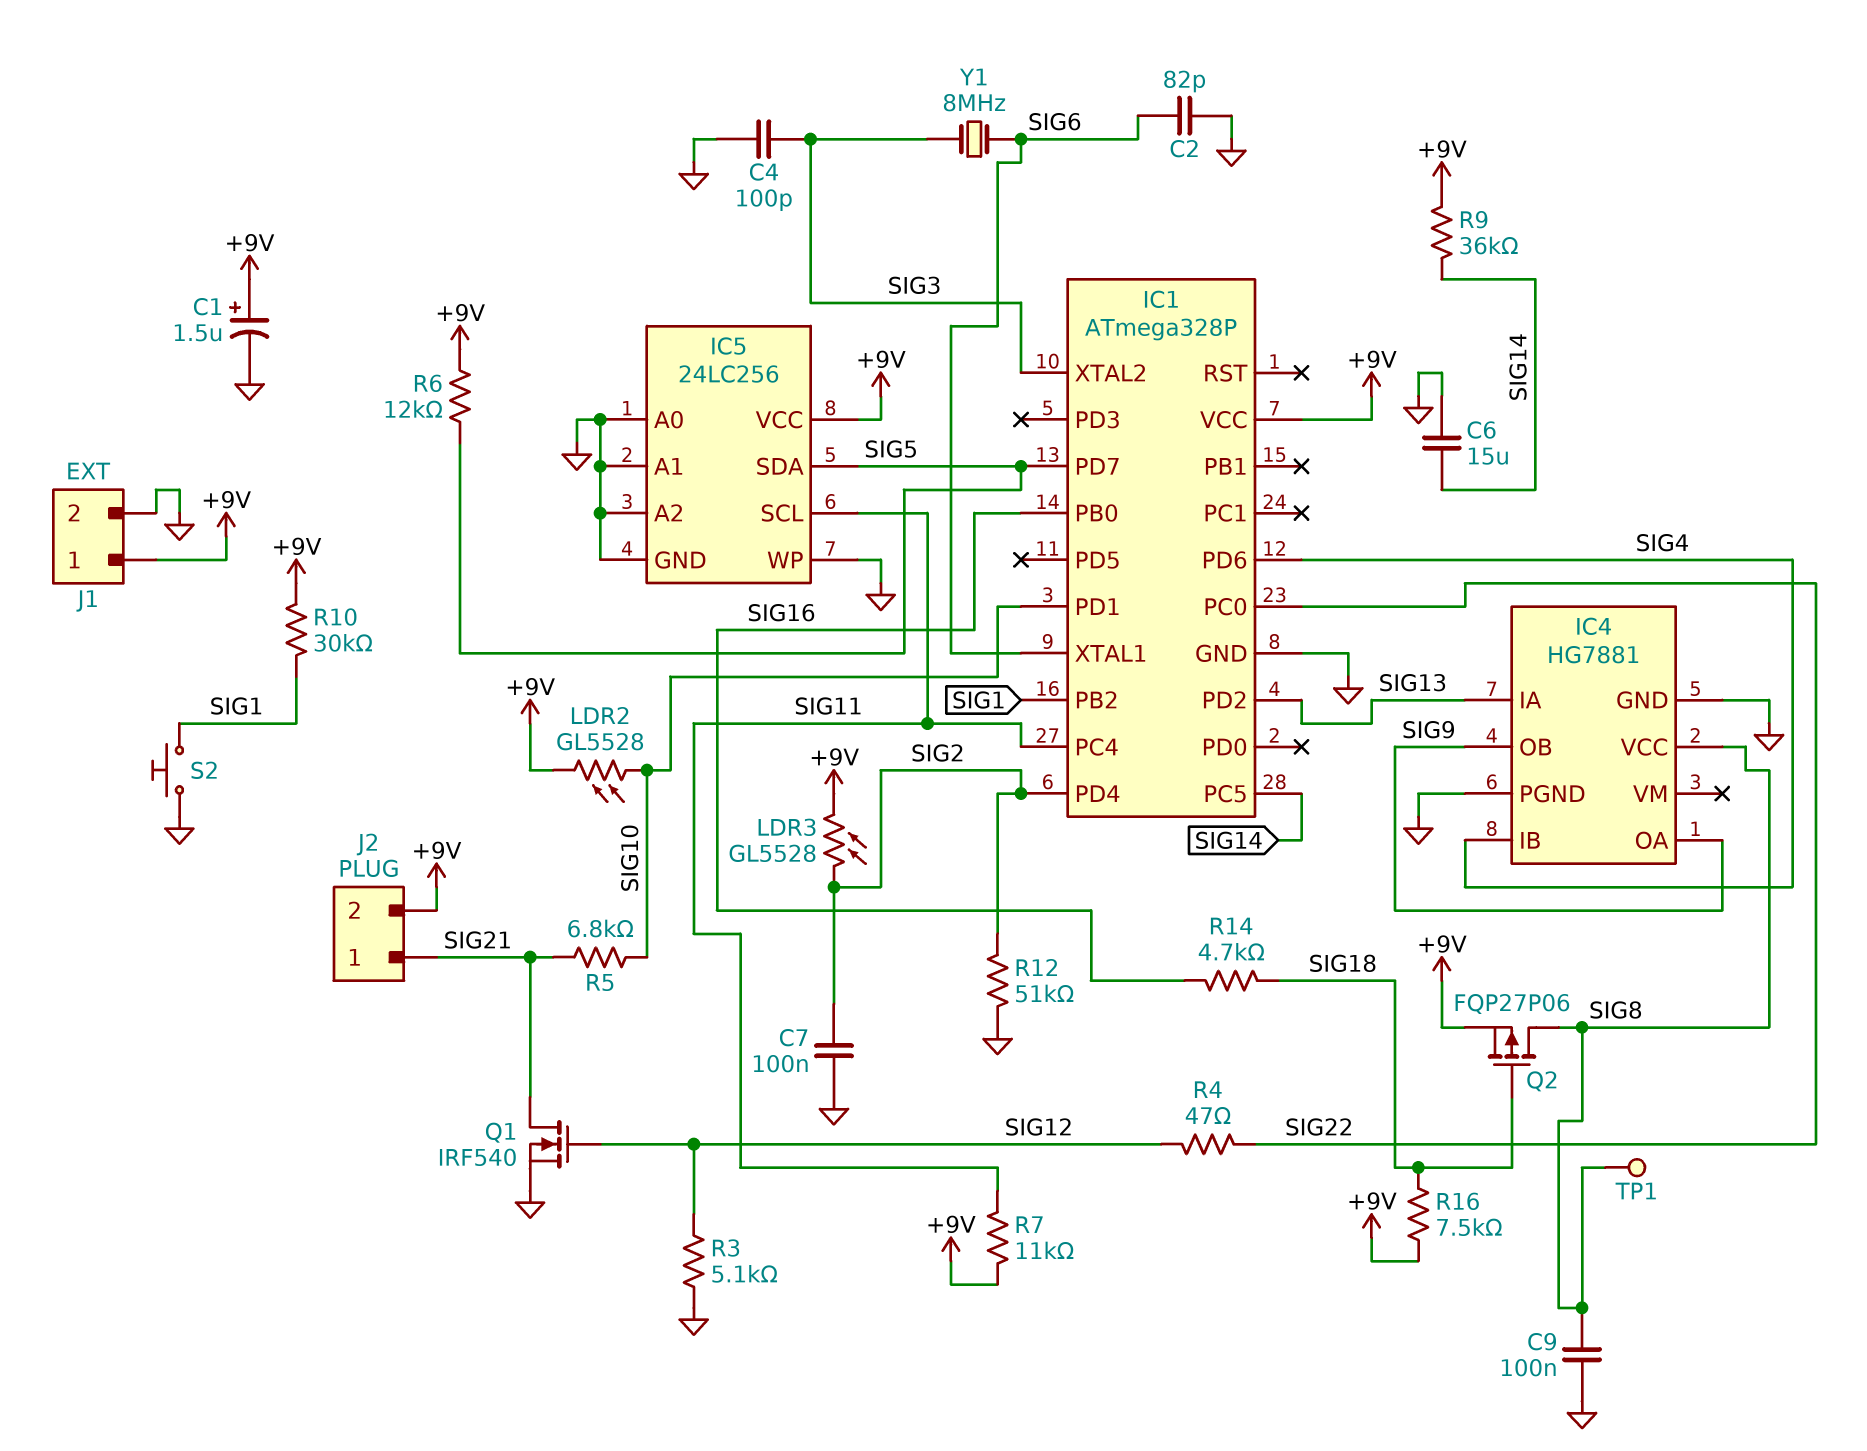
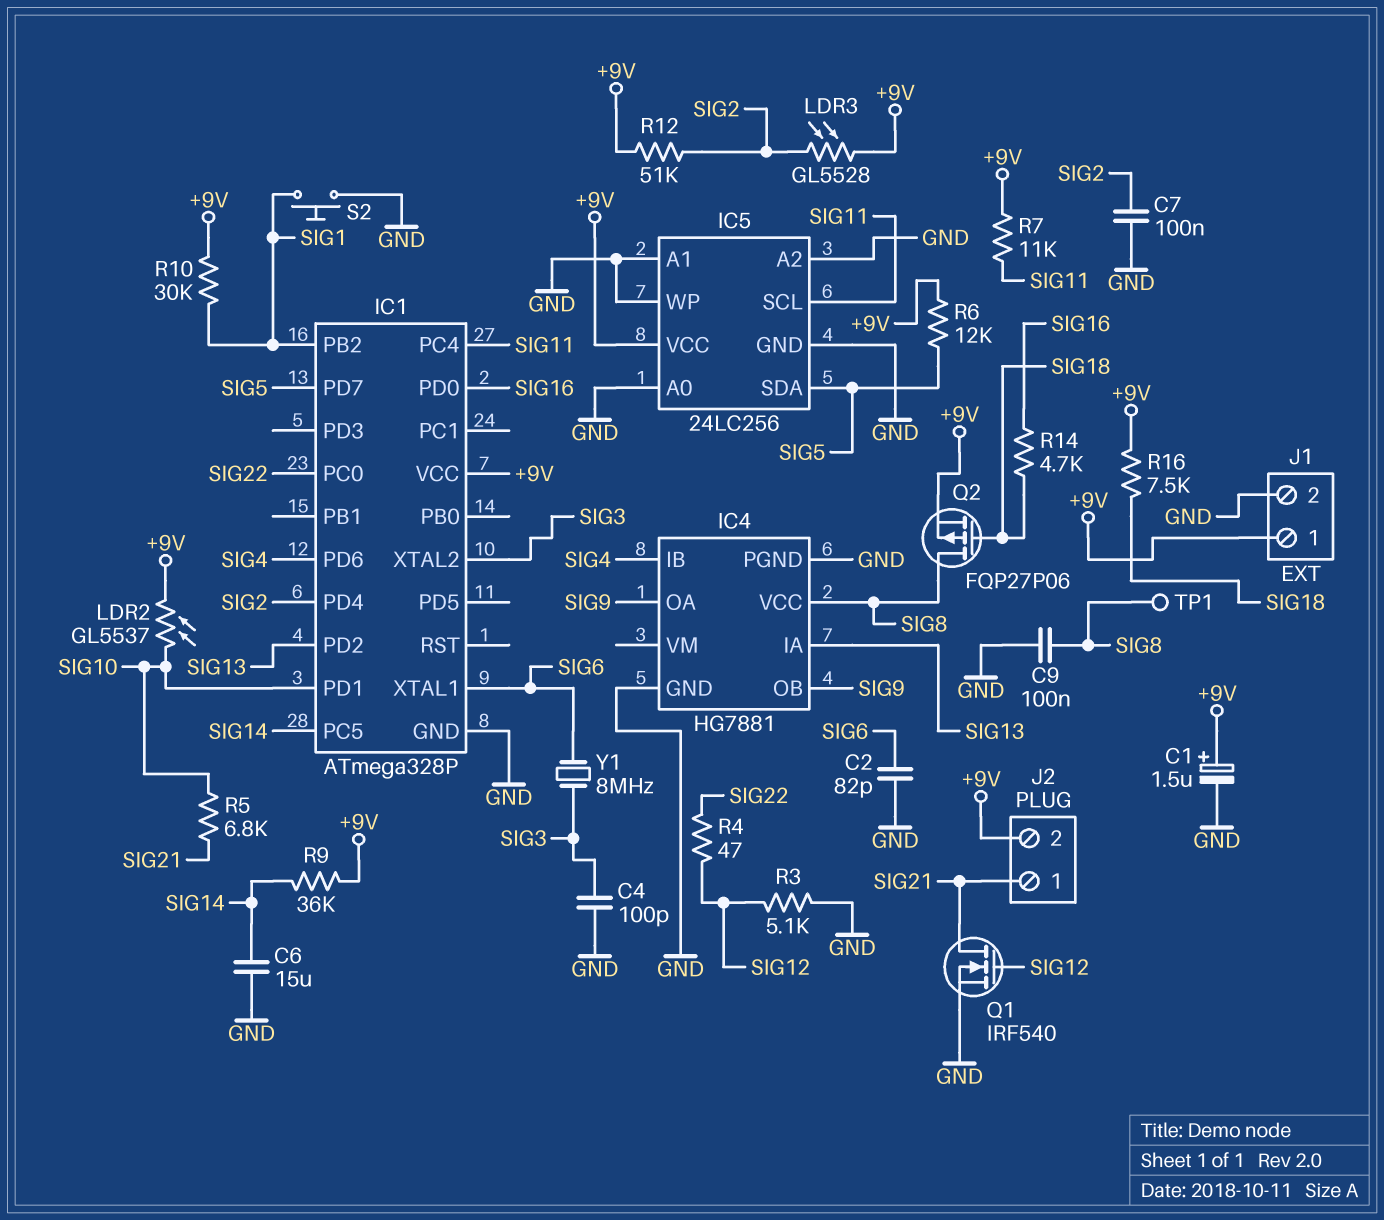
IC1 pin PB0: SIG16 -> none
IC1 pin PD0: none -> SIG16
LDR2: GL5528 (+9V, SIG10) -> GL5537 (+9V, SIG10)
R12: 51k (GND, SIG2) -> 51k (+9V, SIG2)

